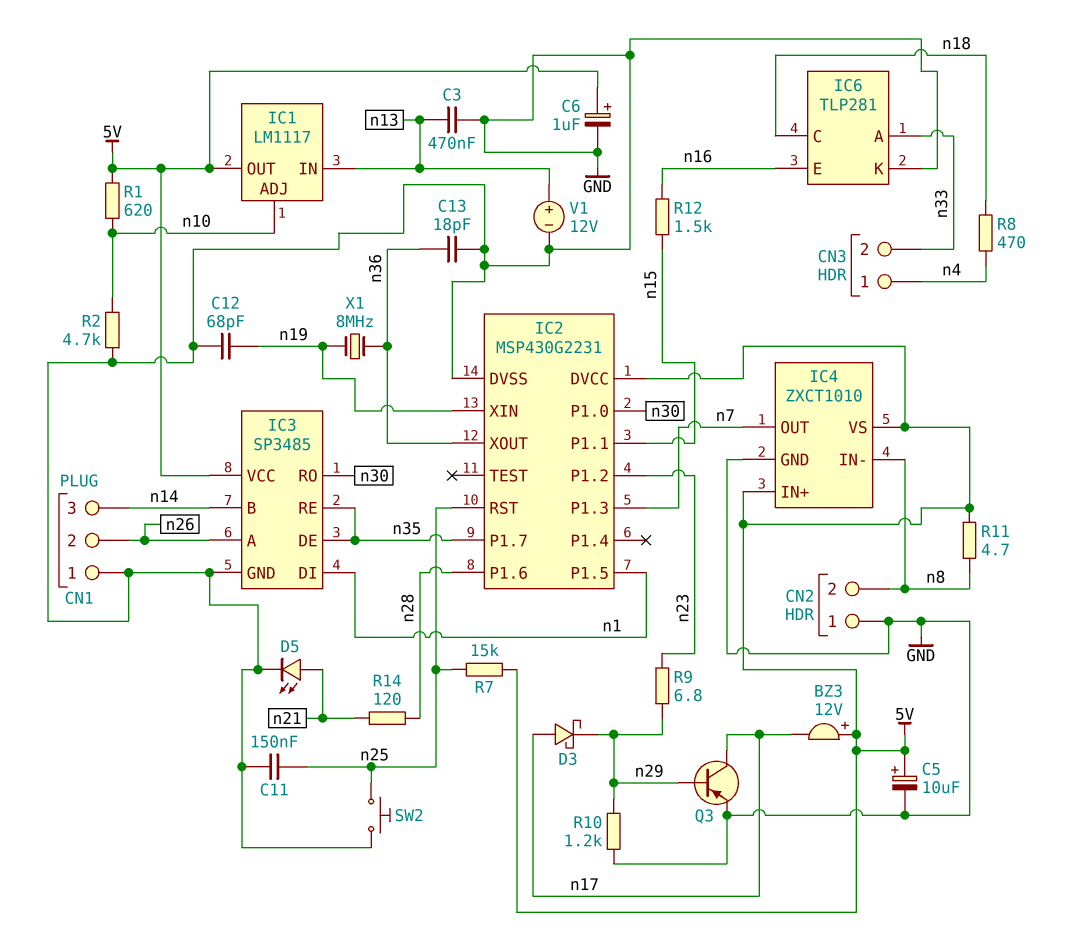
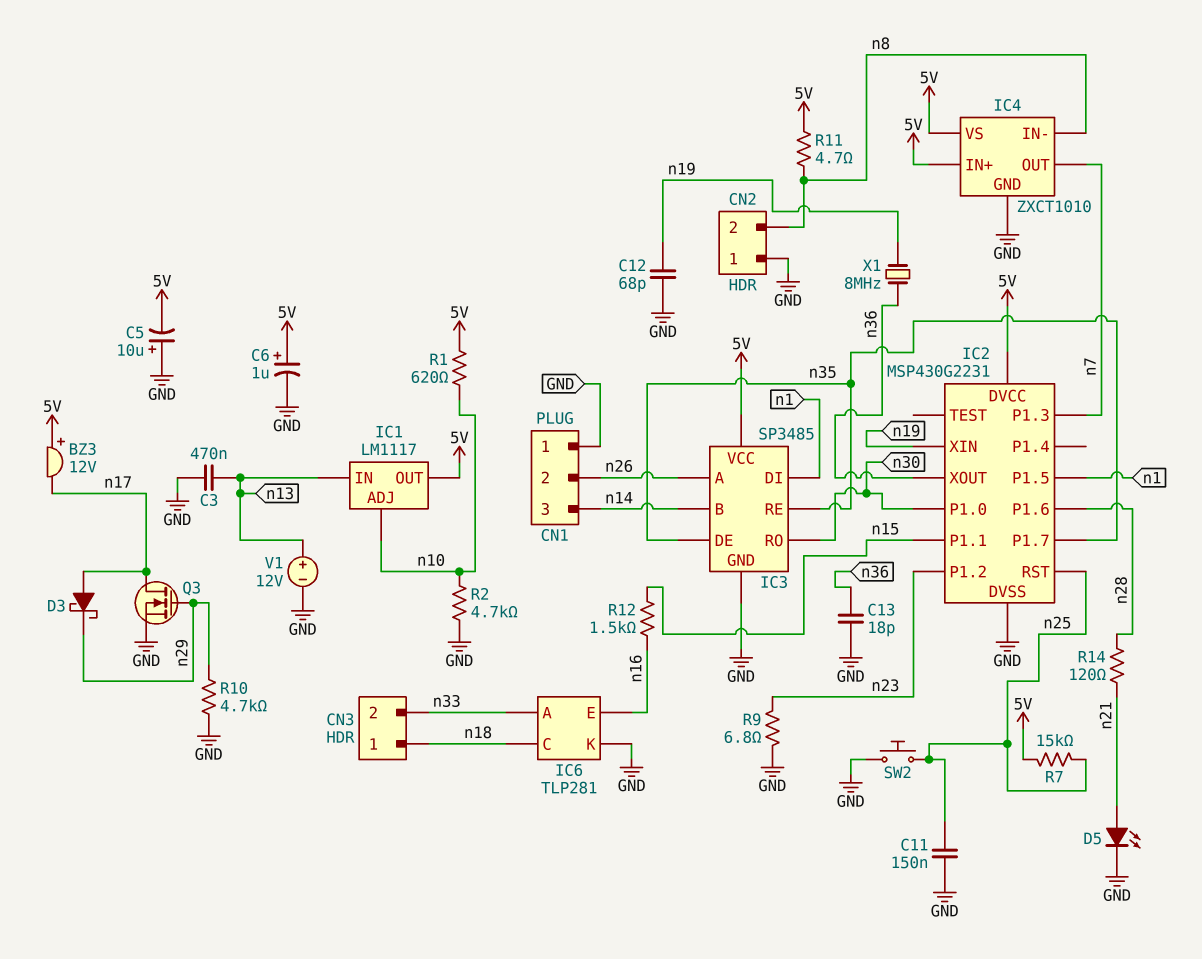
C5: 10uF (plus 5V, minus GND) -> 10uF (plus GND, minus 5V)
CN3 pin 1: n4 -> n18
Q3: PNP (B n29, C n17, E GND) -> NMOS (G n29, D n17, S GND)
R8: 470 (n4, n18) -> none
R9: 6.8 (n23, n29) -> 6.8 (GND, n23)
R10: 1.2k (GND, n29) -> 4.7k (GND, n29)

